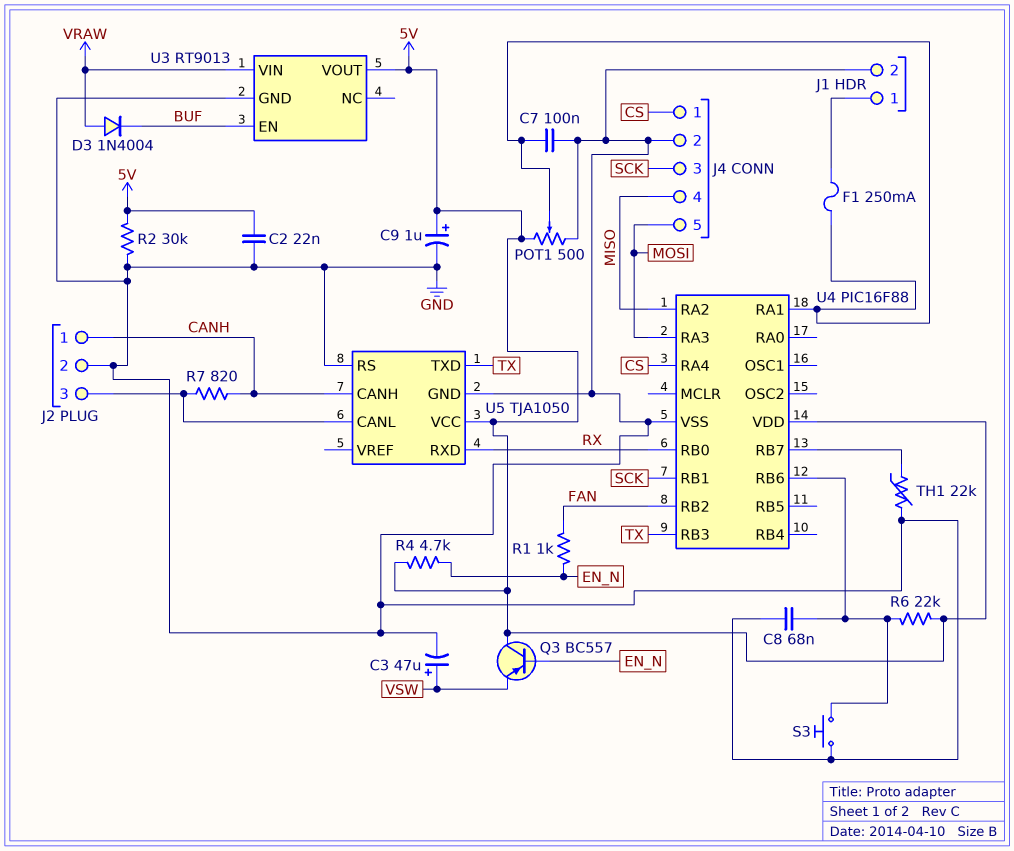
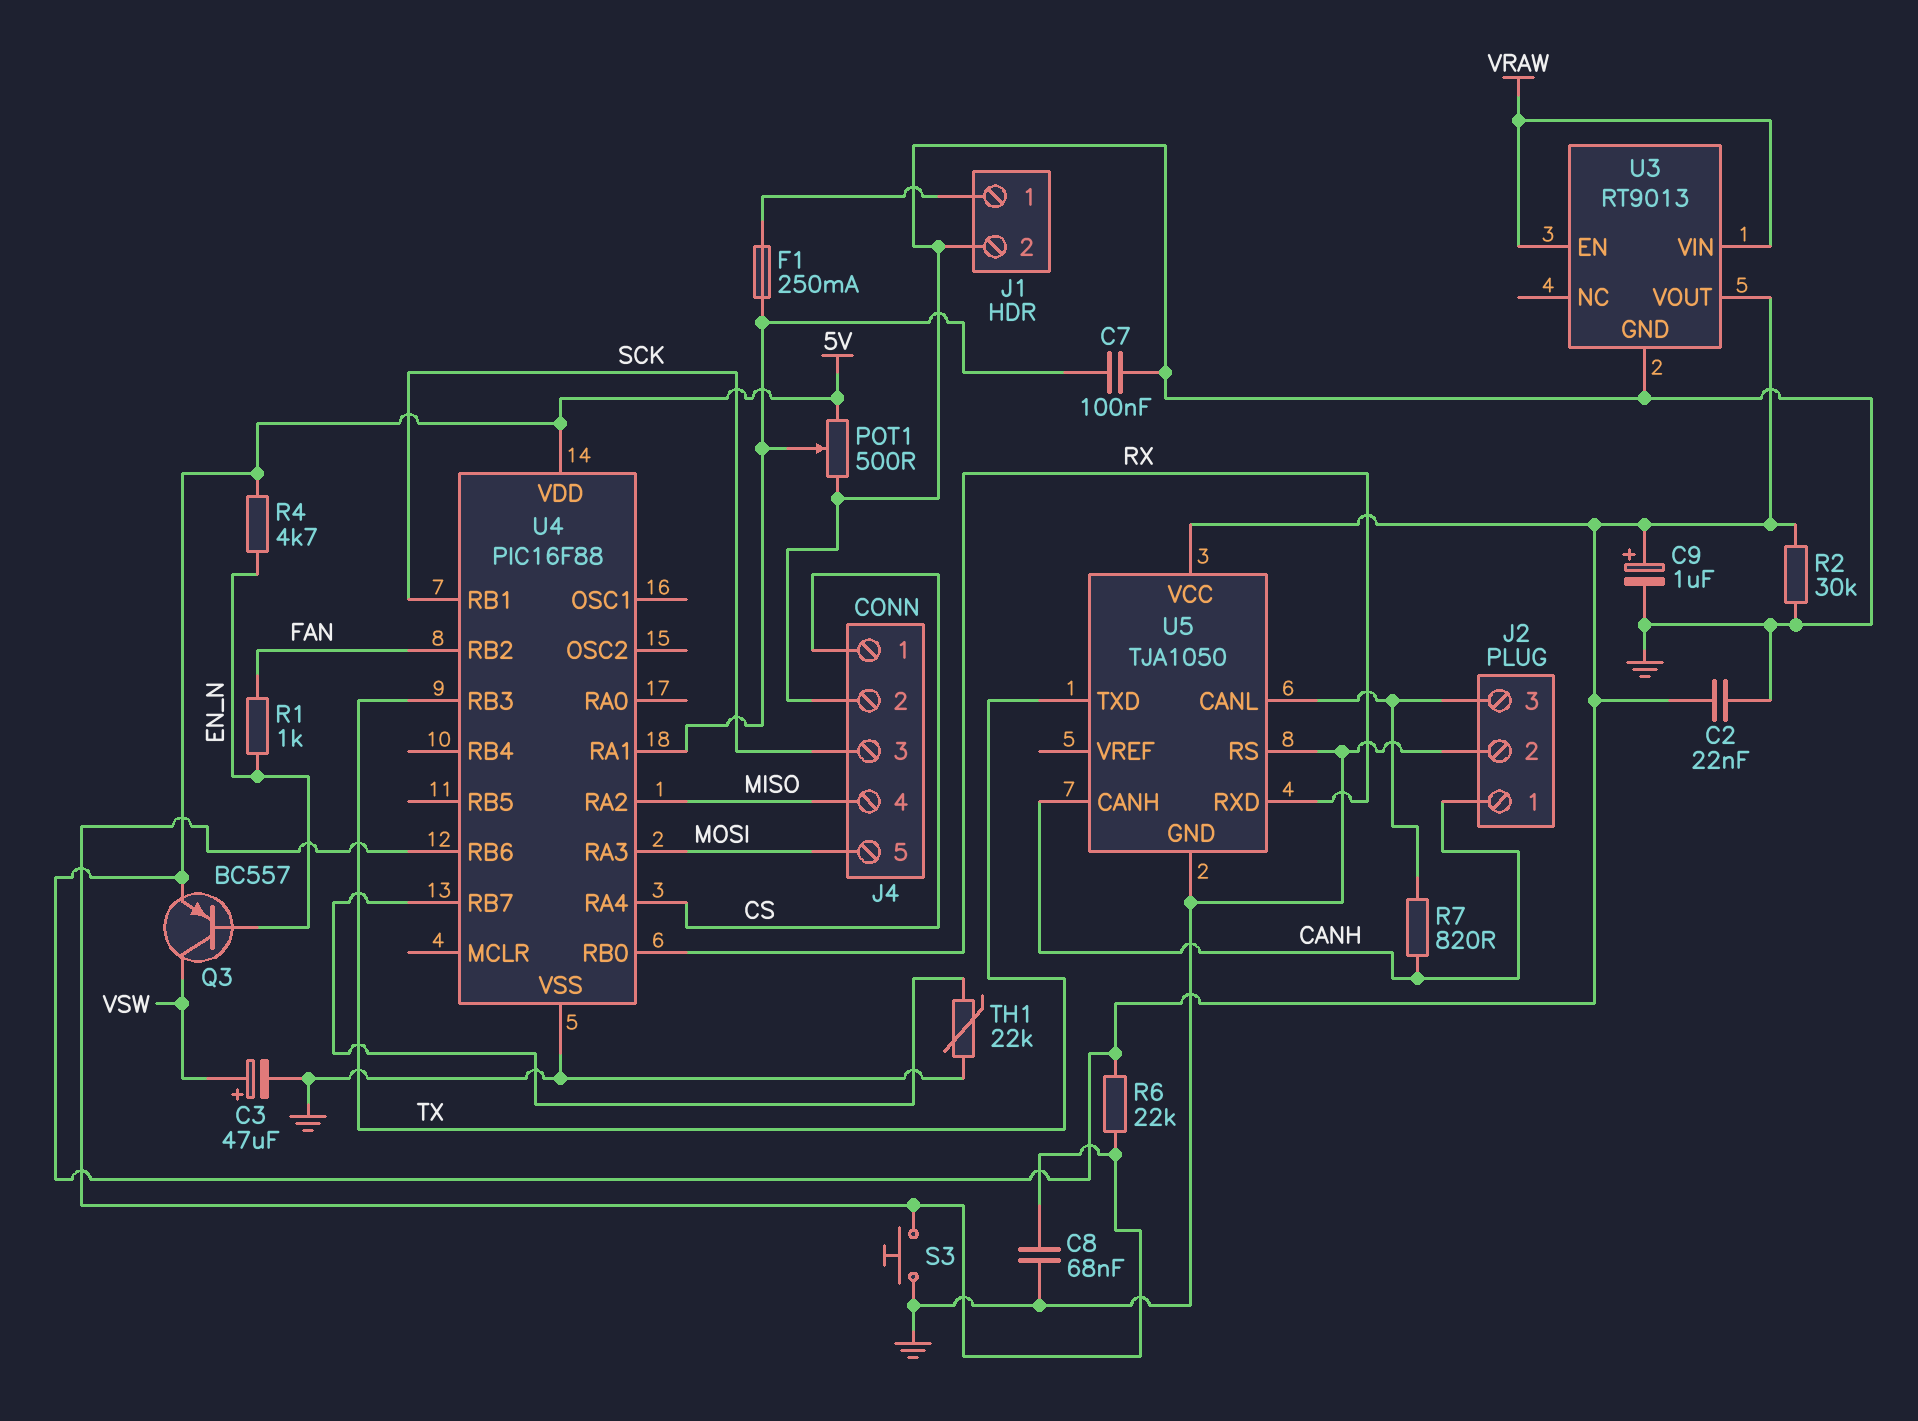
D3: diode 1N4004 (A VRAW, K BUF) -> none
Q3: PNP BC557 (B EN_N, C 5V, E VSW) -> PNP BC557 (B EN_N, C VSW, E 5V)
U3 pin EN: BUF -> VRAW

